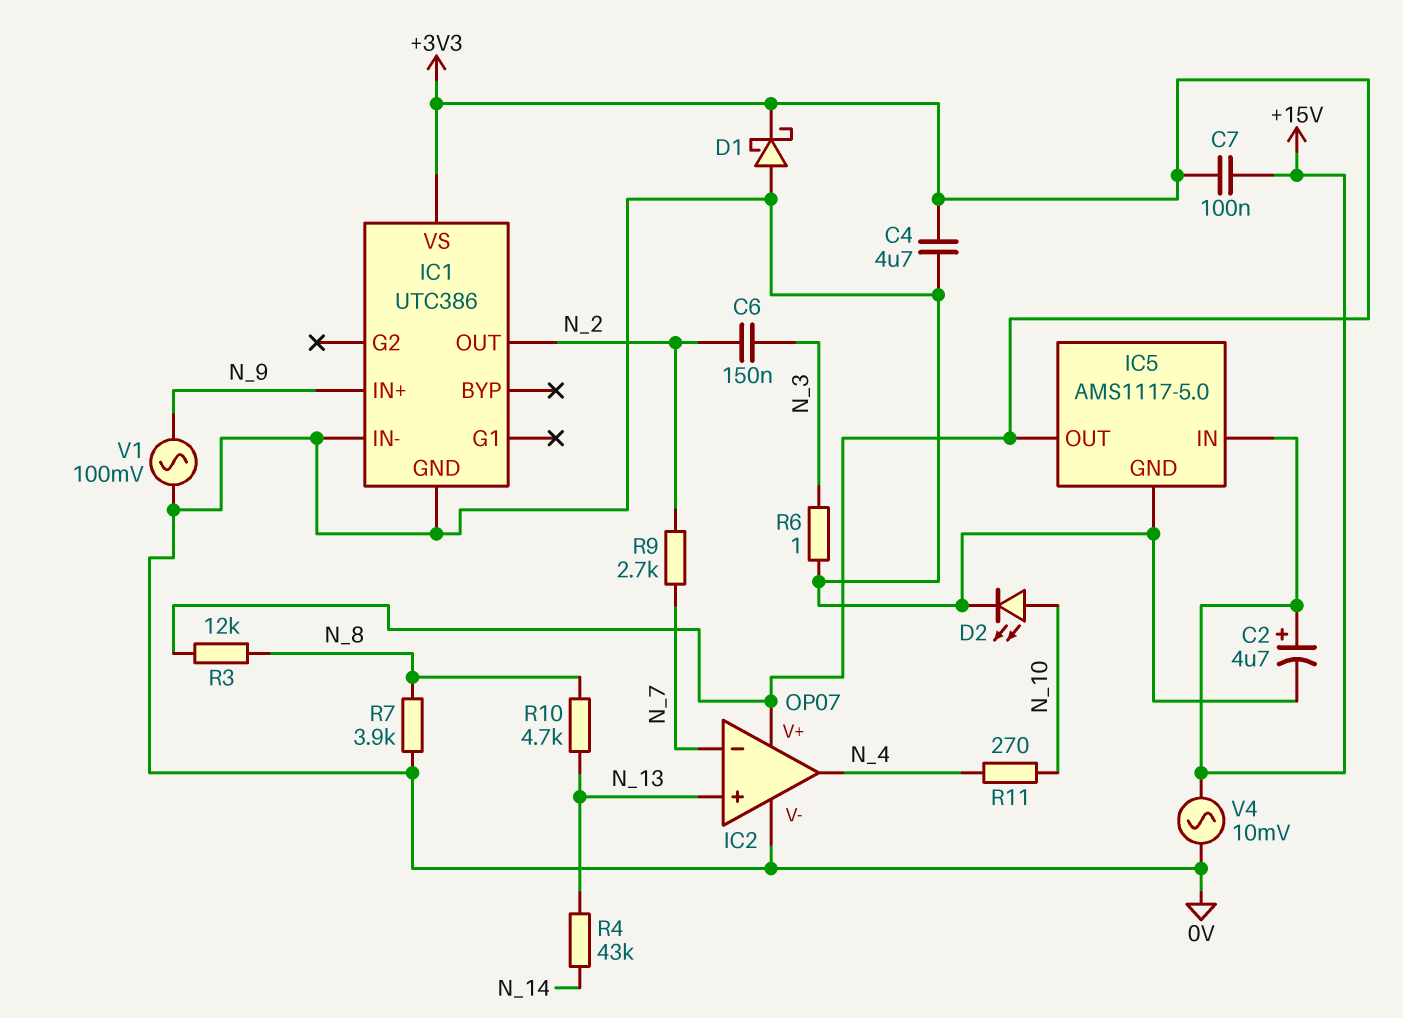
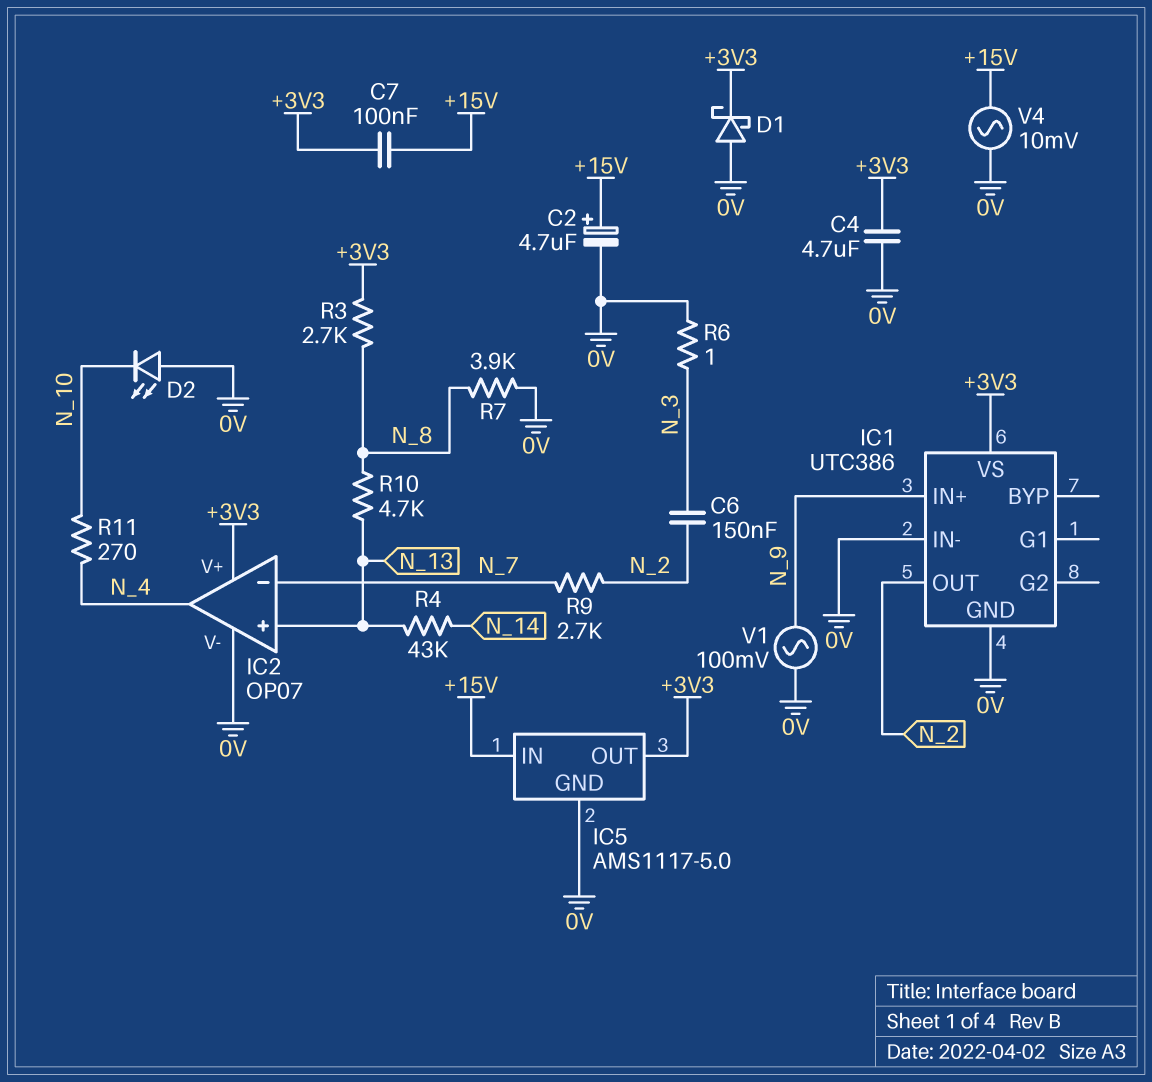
D2: LED (A N_10, K 0V) -> LED (A 0V, K N_10)
R3: 12k (+3V3, N_8) -> 2.7k (+3V3, N_8)

